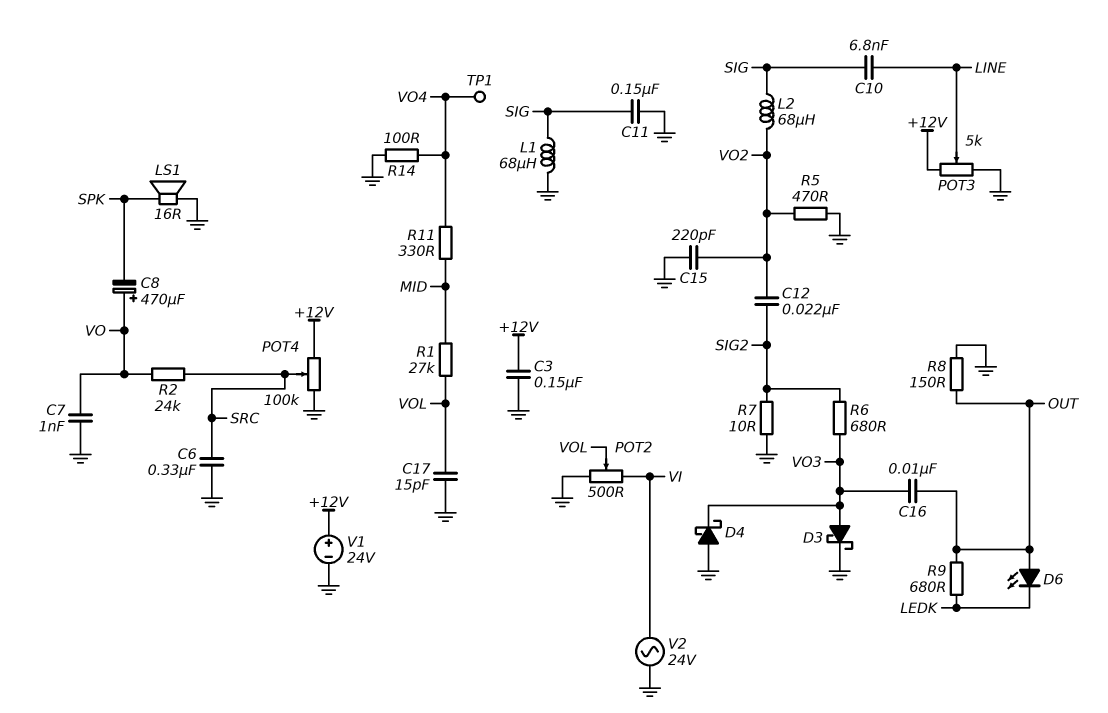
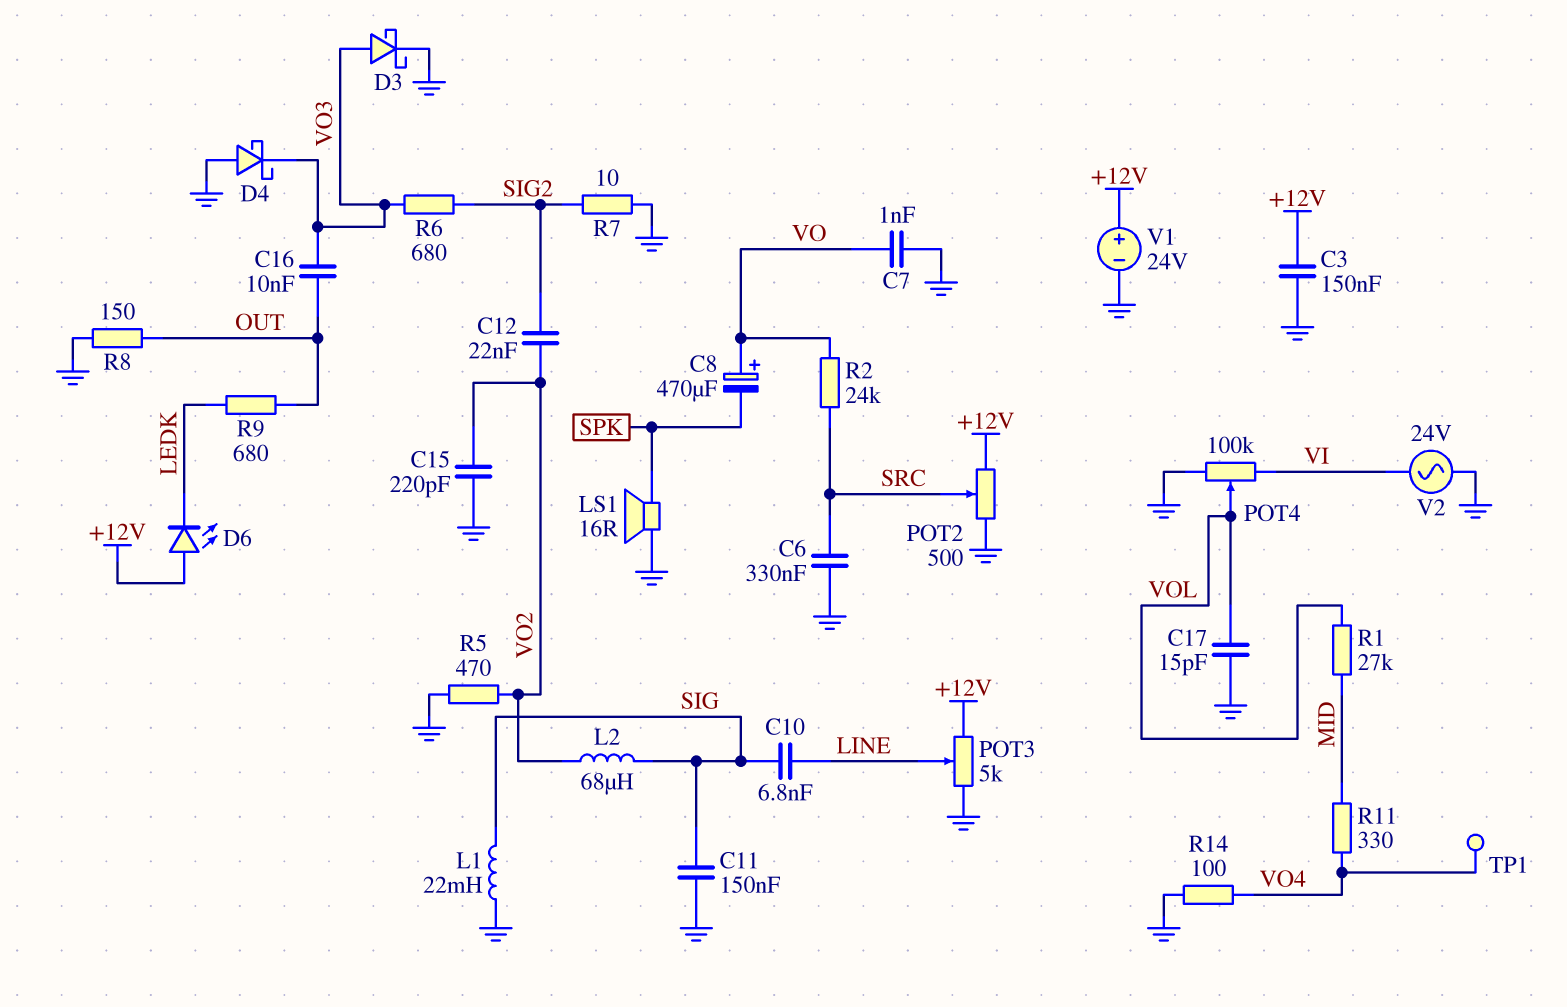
D6: LED (A OUT, K LEDK) -> LED (A +12V, K LEDK)
L1: 68uH (GND, SIG) -> 22mH (GND, SIG)
POT2: 500 (GND, VI, wiper VOL) -> 500 (+12V, GND, wiper SRC)
POT4: 100k (+12V, GND, wiper SRC) -> 100k (GND, VI, wiper VOL)

